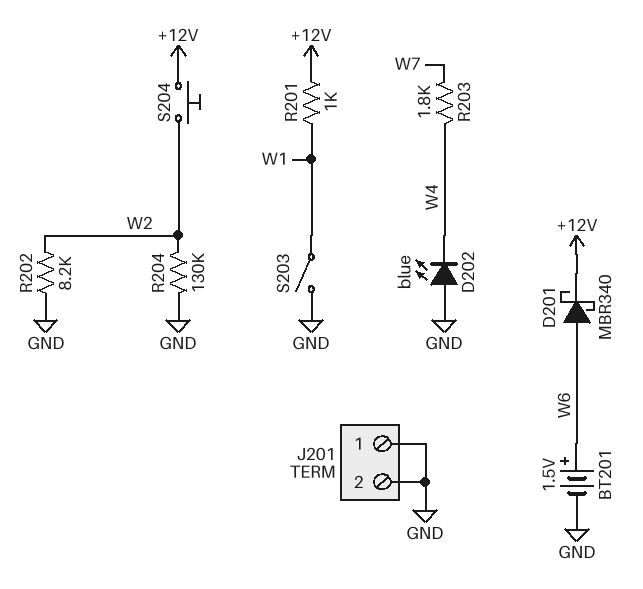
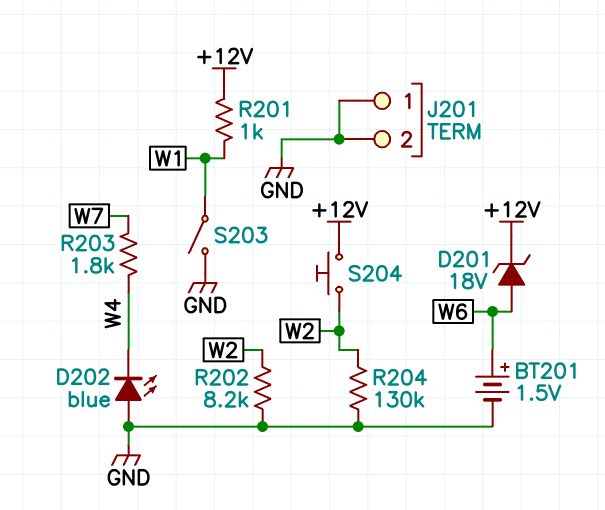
D201: schottky MBR340 (A W6, K +12V) -> zener 18V (A W6, K +12V)

